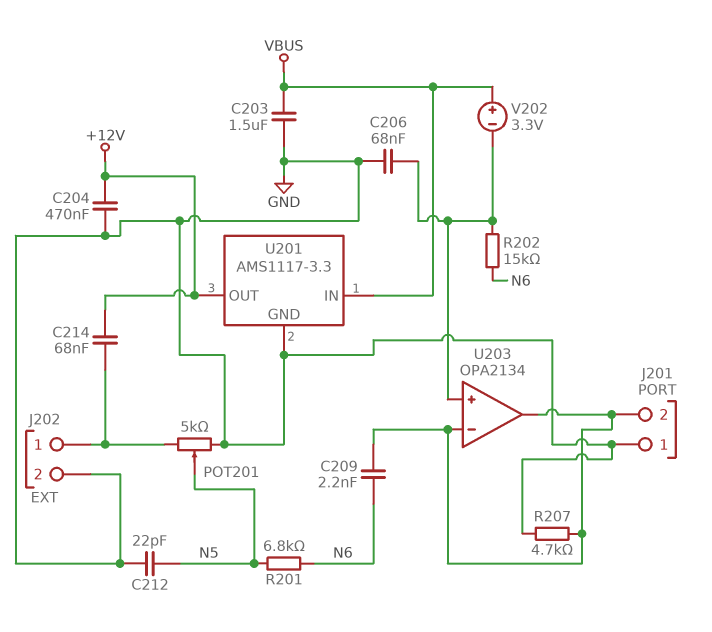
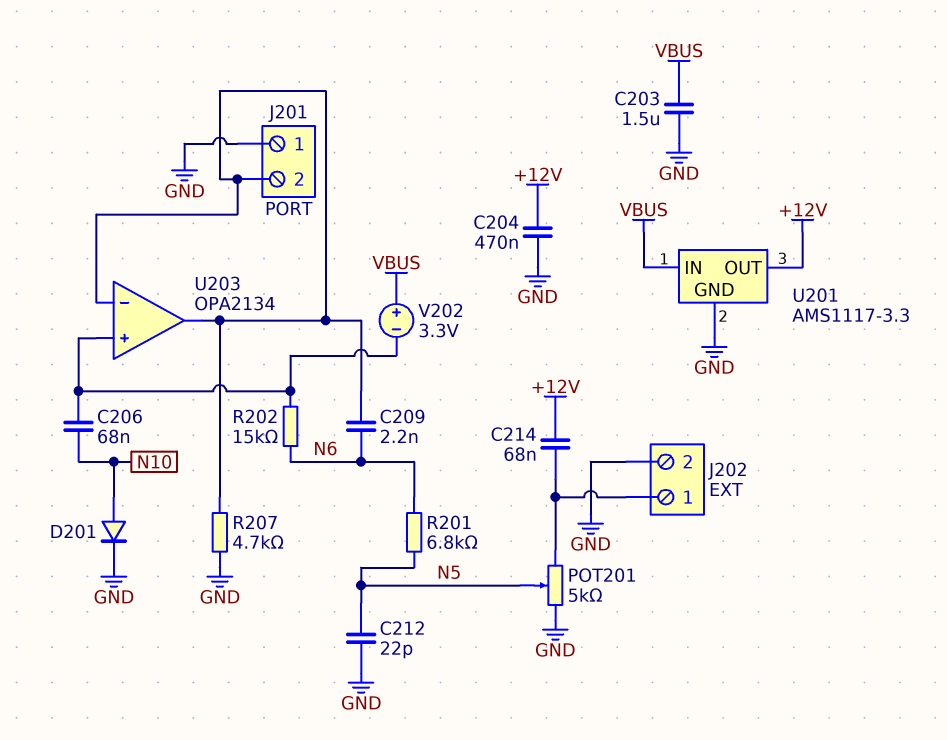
C206: 68nF (GND, U203/in+) -> 68nF (N10, U203/in+)
D201: none -> diode (A N10, K GND)

